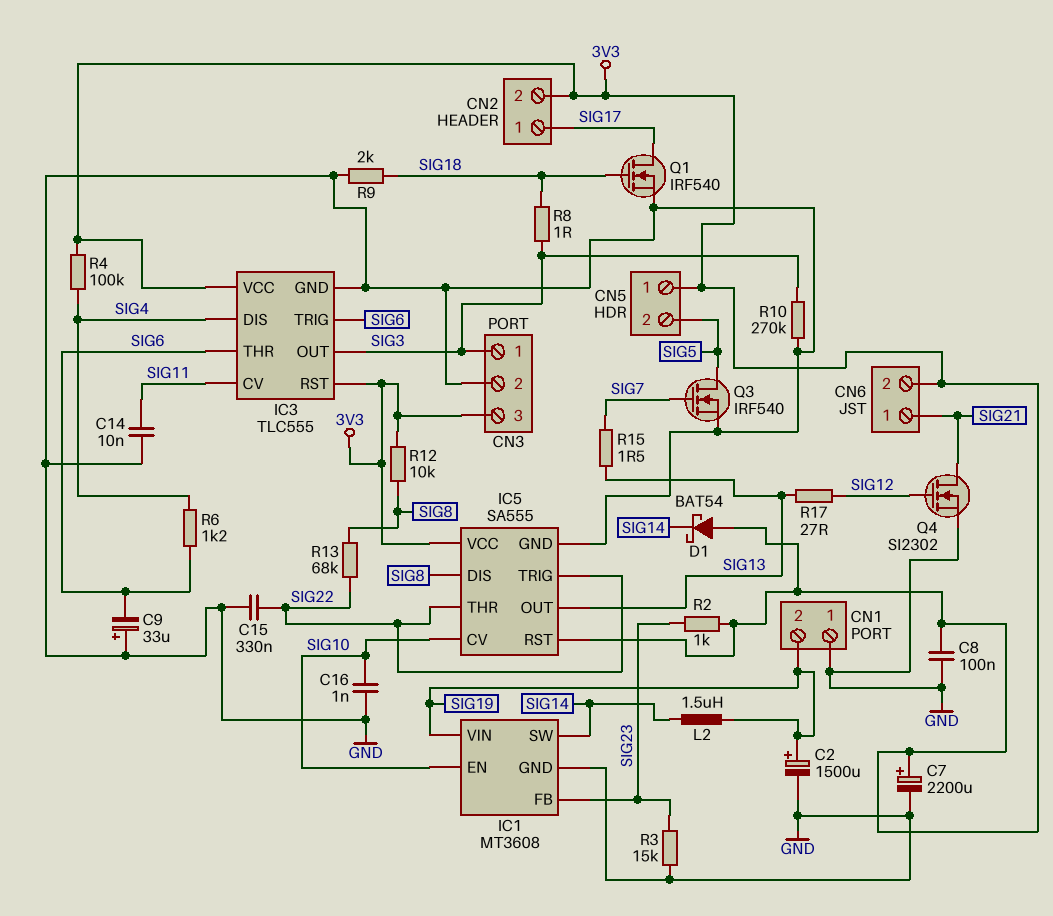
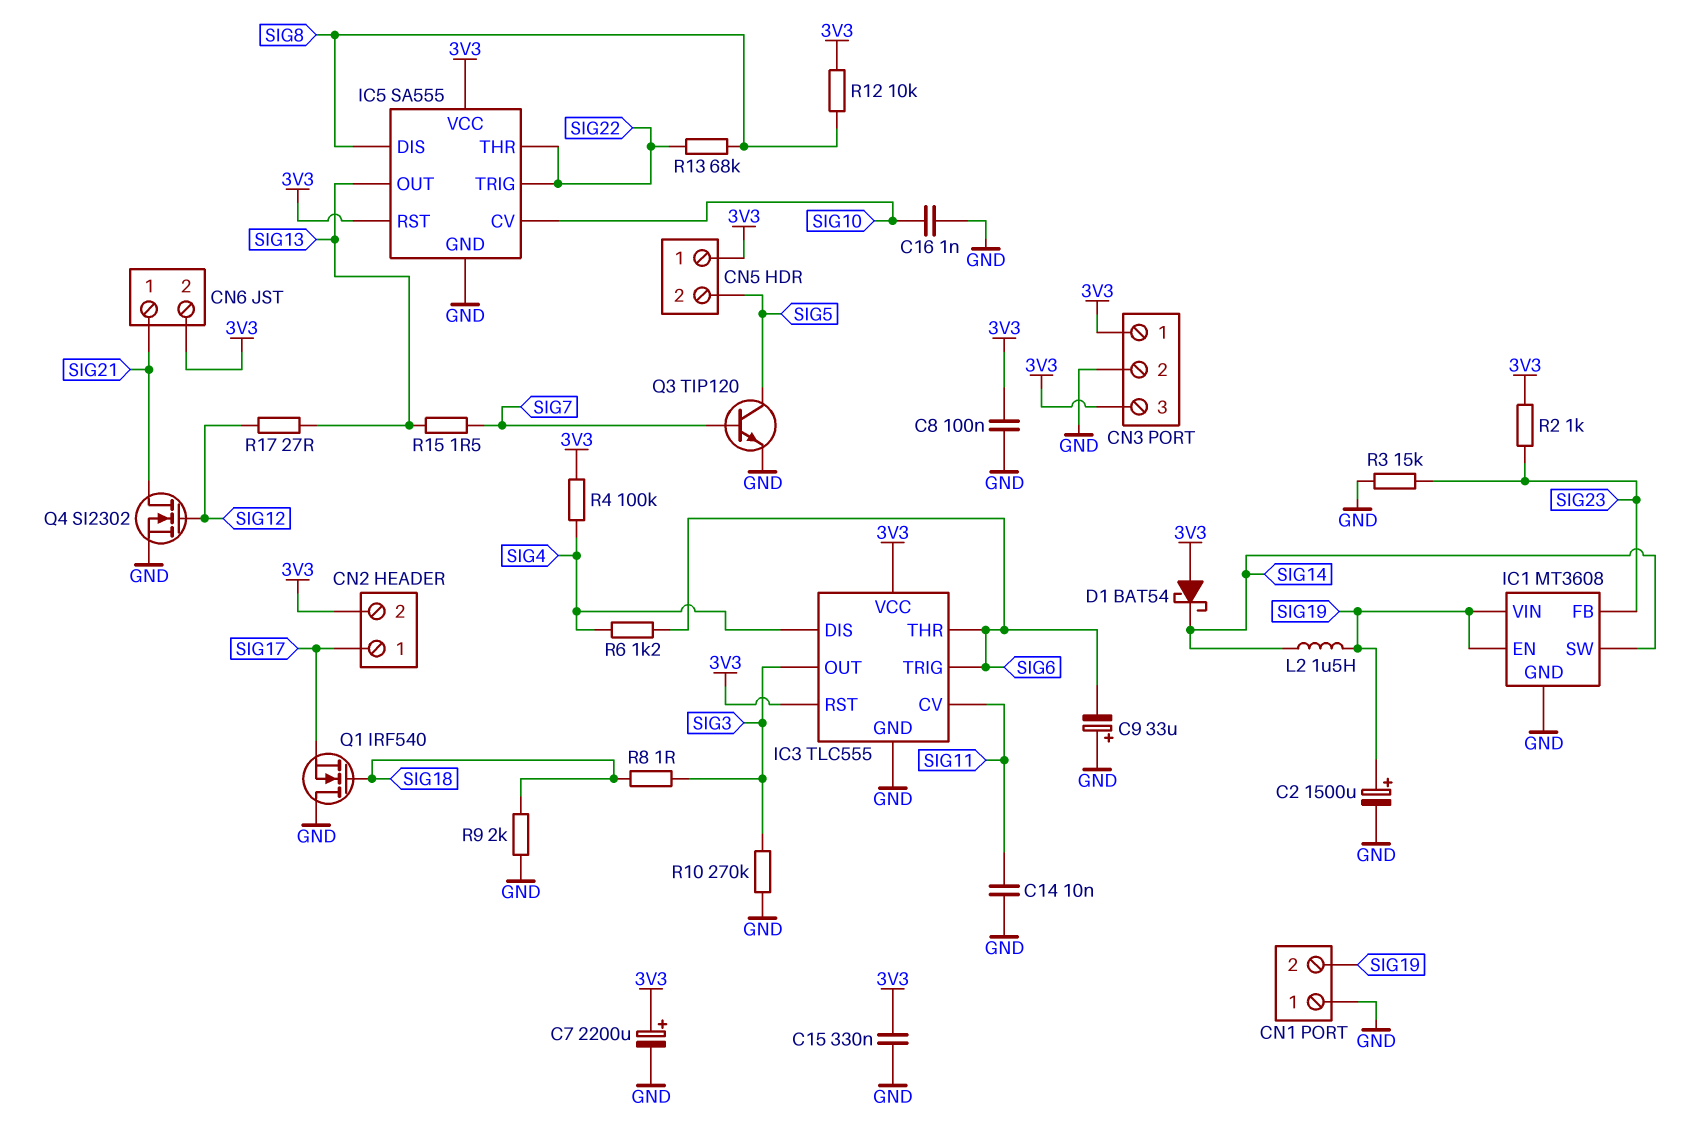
C15: 330nF (GND, SIG22) -> 330nF (3V3, GND)
CN3 pin 1: SIG3 -> 3V3
IC1 pin EN: SIG10 -> SIG19
Q1: NMOS IRF540 (G SIG18, D SIG17, S GND) -> NMOS IRF540 (G SIG18, D GND, S SIG17)
Q3: NMOS IRF540 (G SIG7, D SIG5, S GND) -> NPN TIP120 (B SIG7, C SIG5, E GND)

